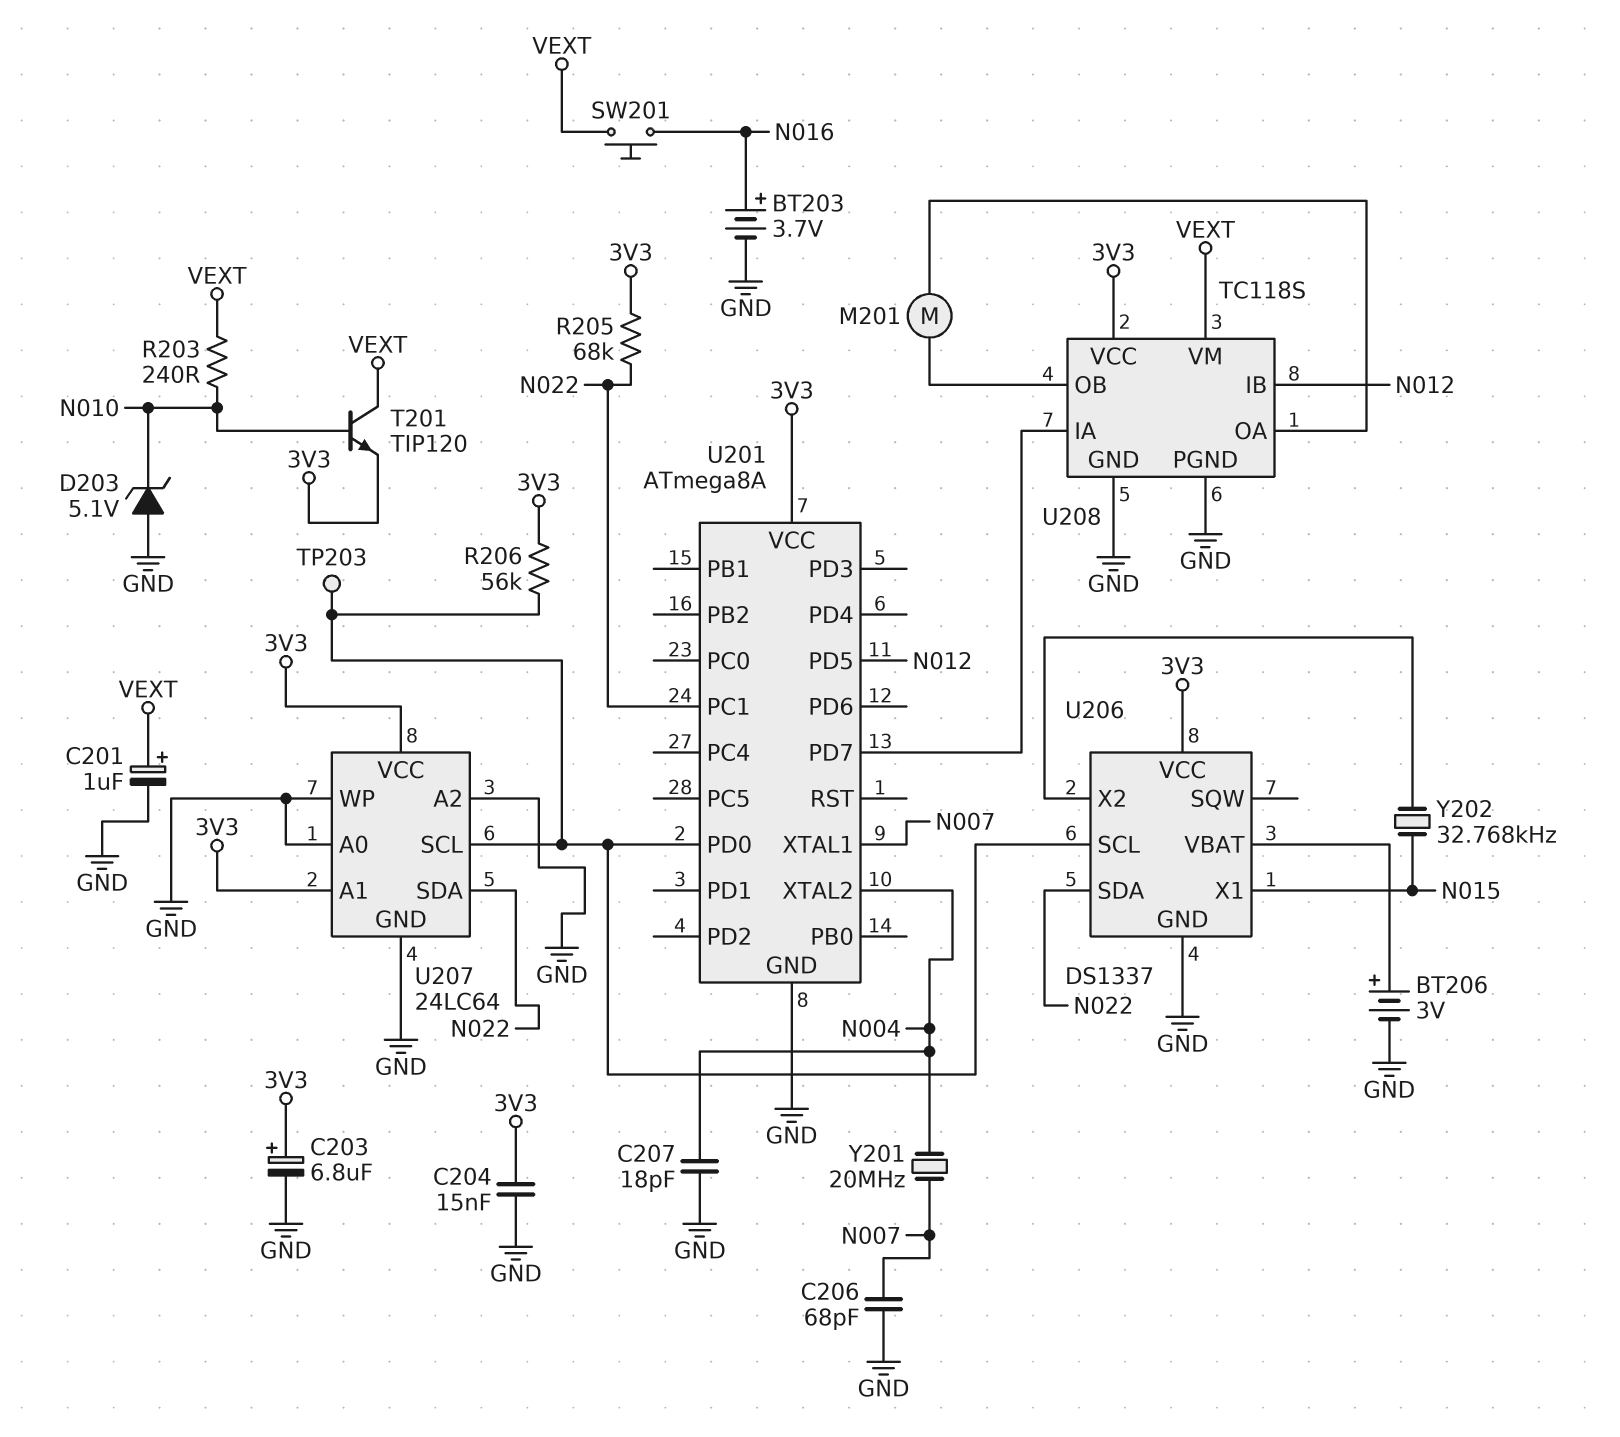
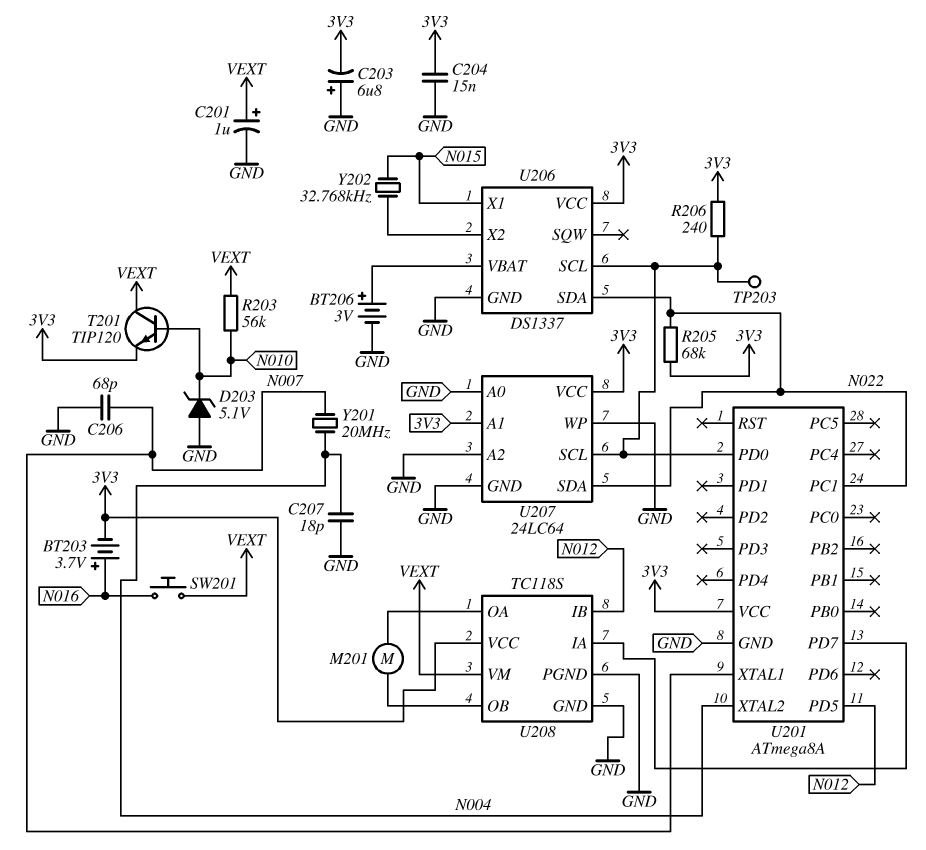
BT203: 3.7V (plus N016, minus GND) -> 3.7V (plus N016, minus 3V3)
C203: 6.8uF (plus 3V3, minus GND) -> 6.8uF (plus GND, minus 3V3)
R203: 240 (N010, VEXT) -> 56k (N010, VEXT)
R206: 56k (3V3, U201/PD0) -> 240 (3V3, U201/PD0)

